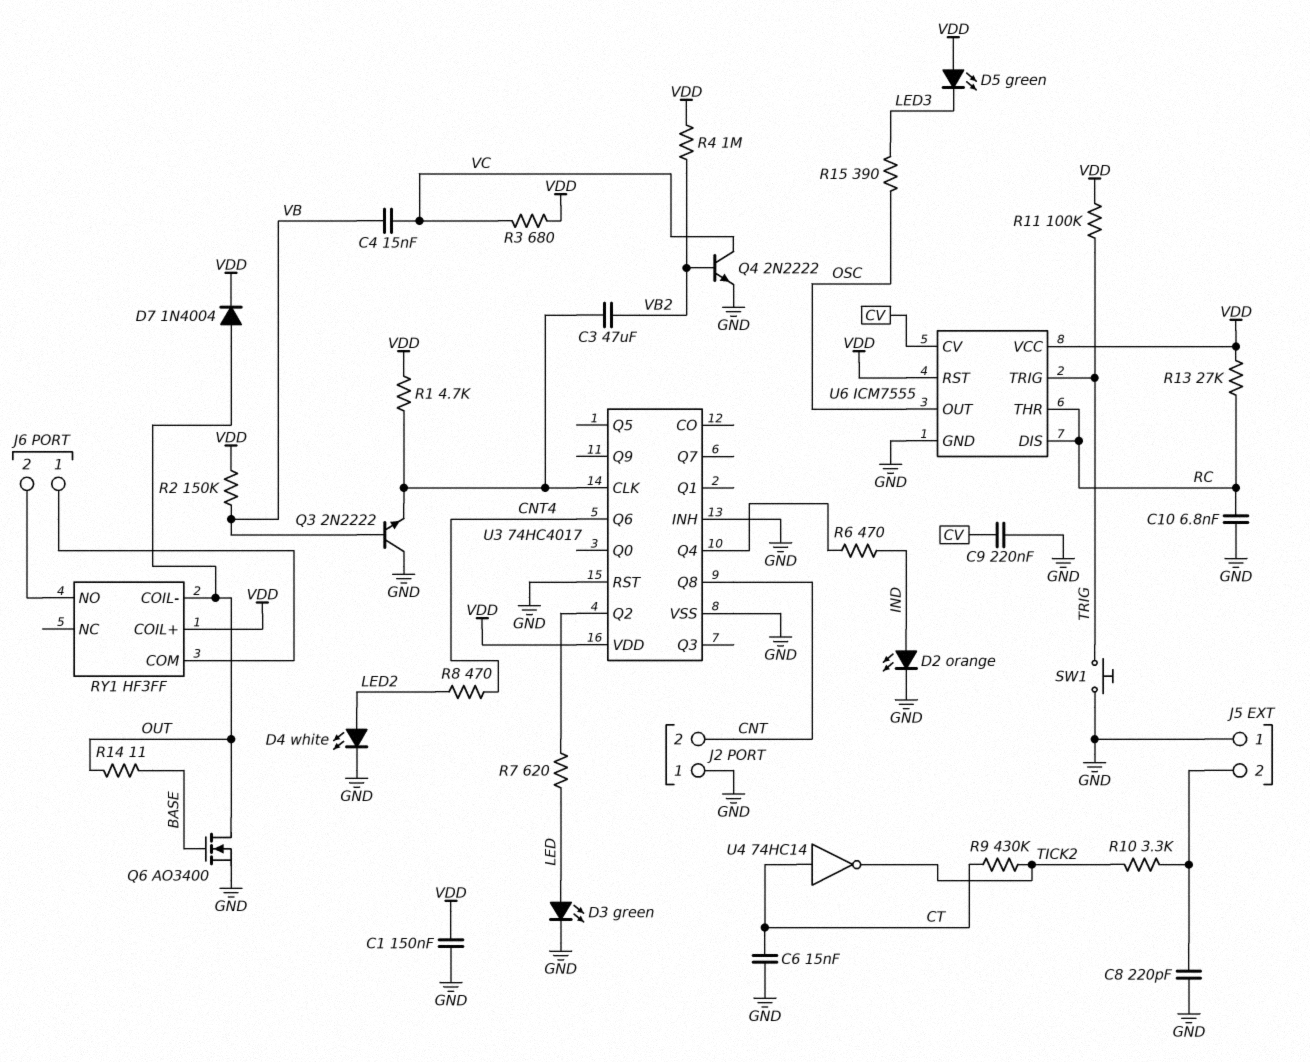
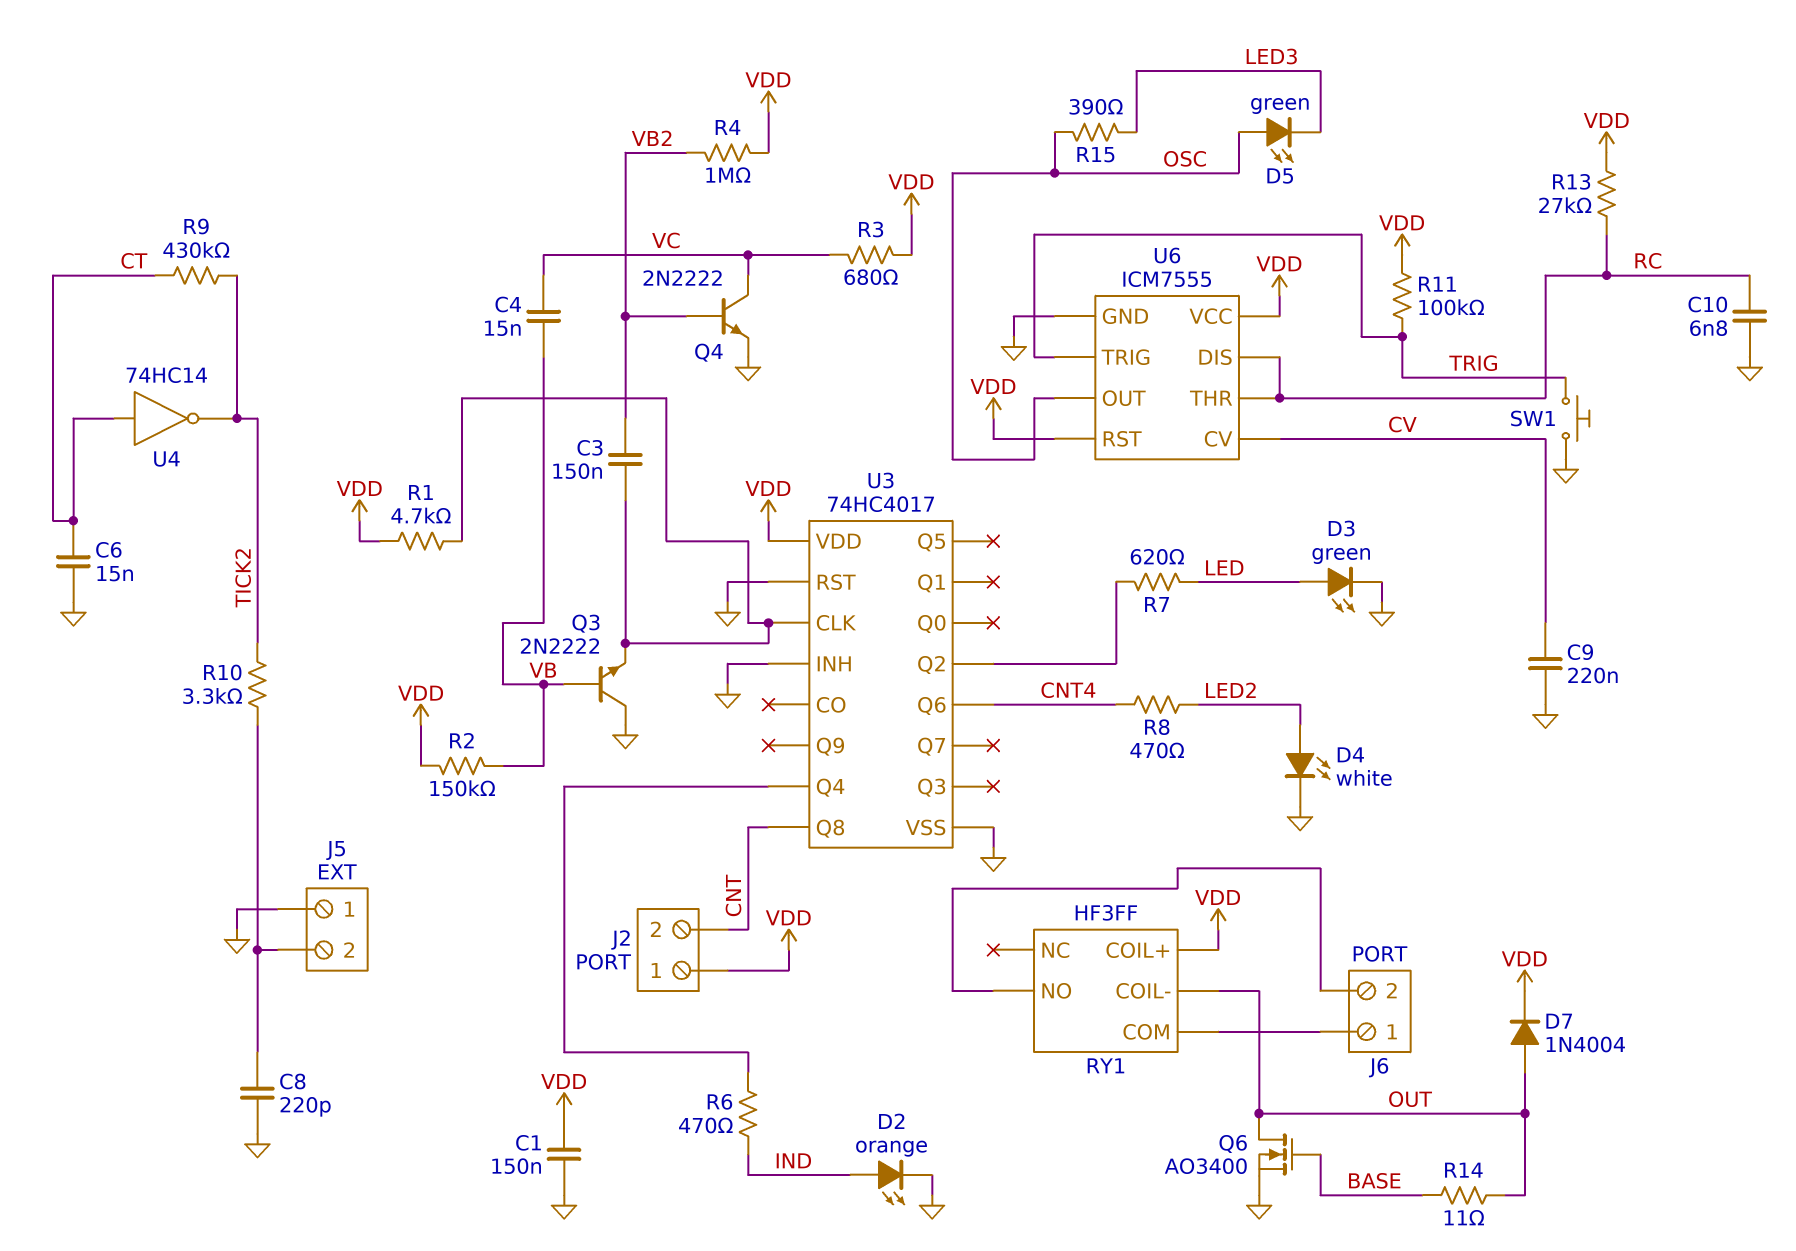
C3: 47uF (U3/CLK, VB2) -> 150nF (U3/CLK, VB2)
D5: LED green (A VDD, K LED3) -> LED green (A OSC, K LED3)
J2 pin 1: GND -> VDD

